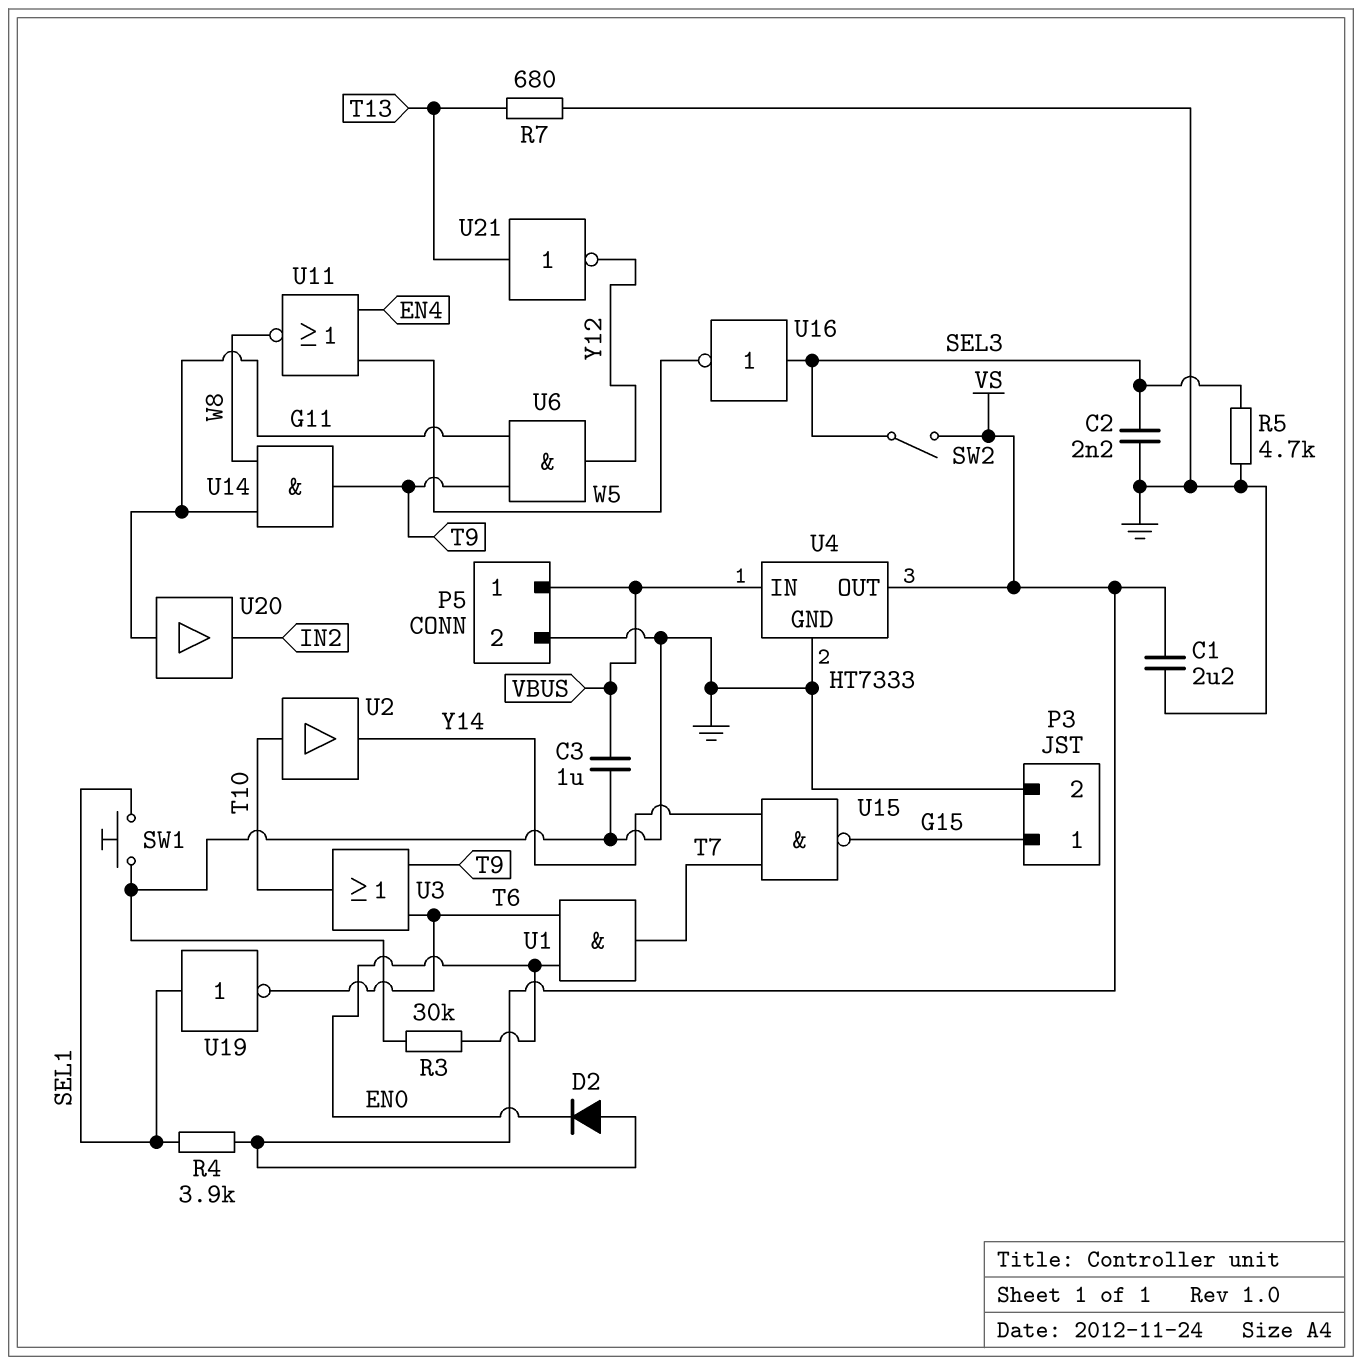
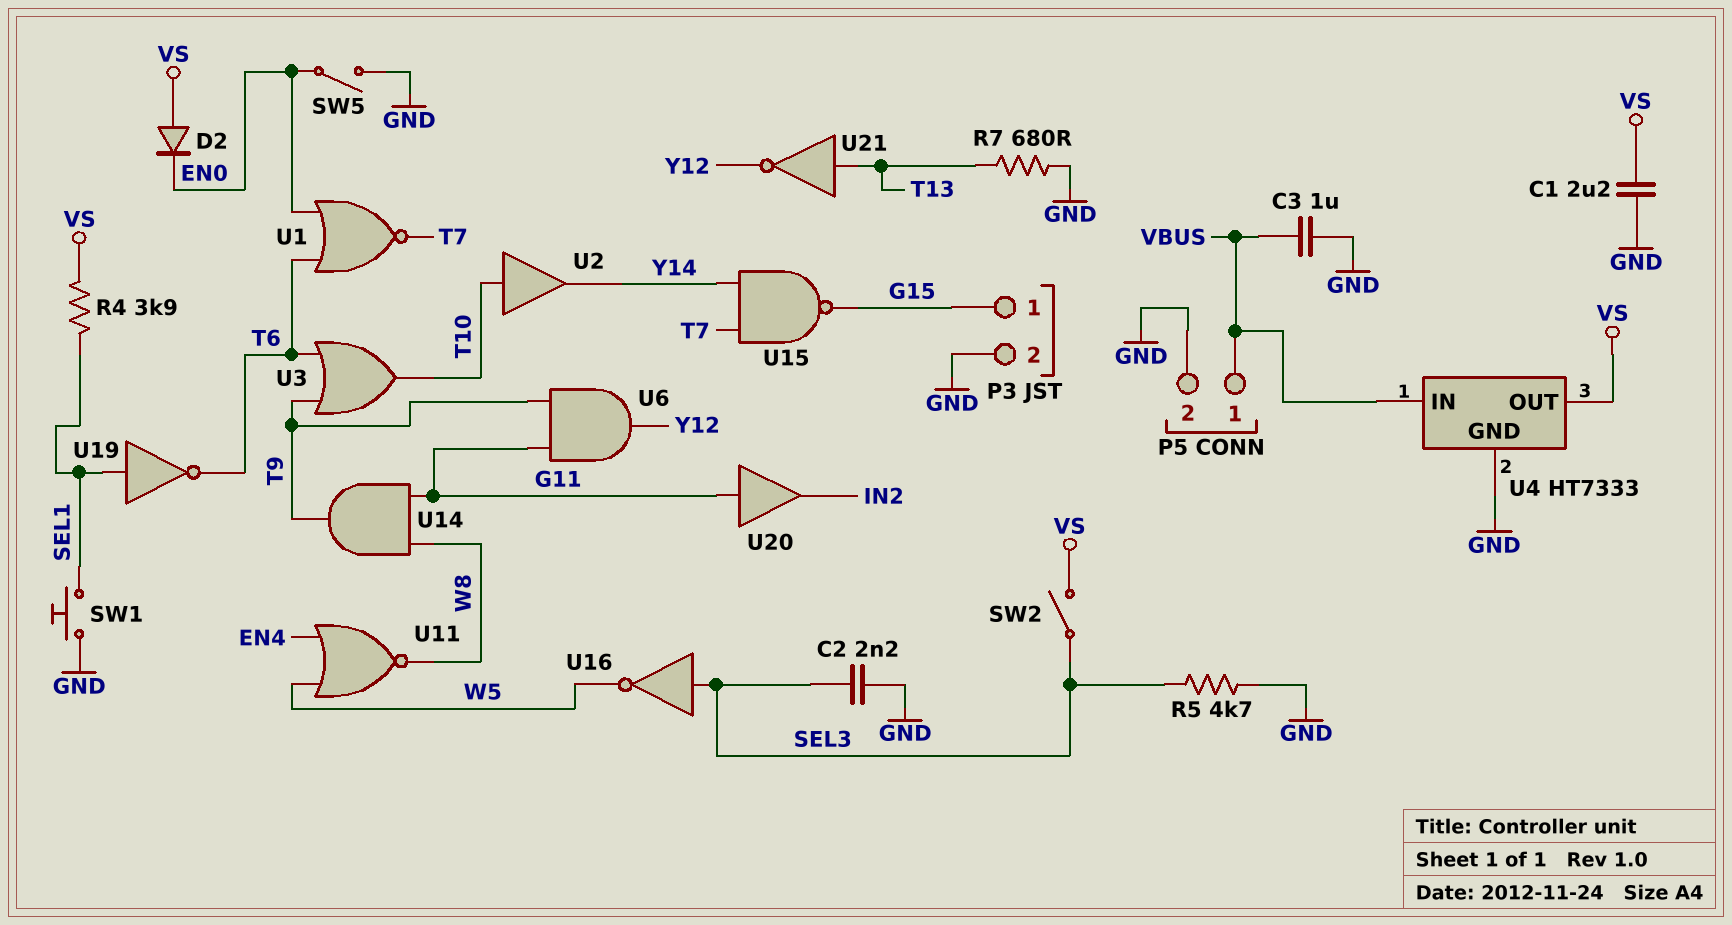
R3: 30k (EN0, GND) -> none
SW5: none -> switch (EN0, GND)
U1: AND (in EN0, in T6, out T7) -> NOR (in EN0, in T6, out T7)

